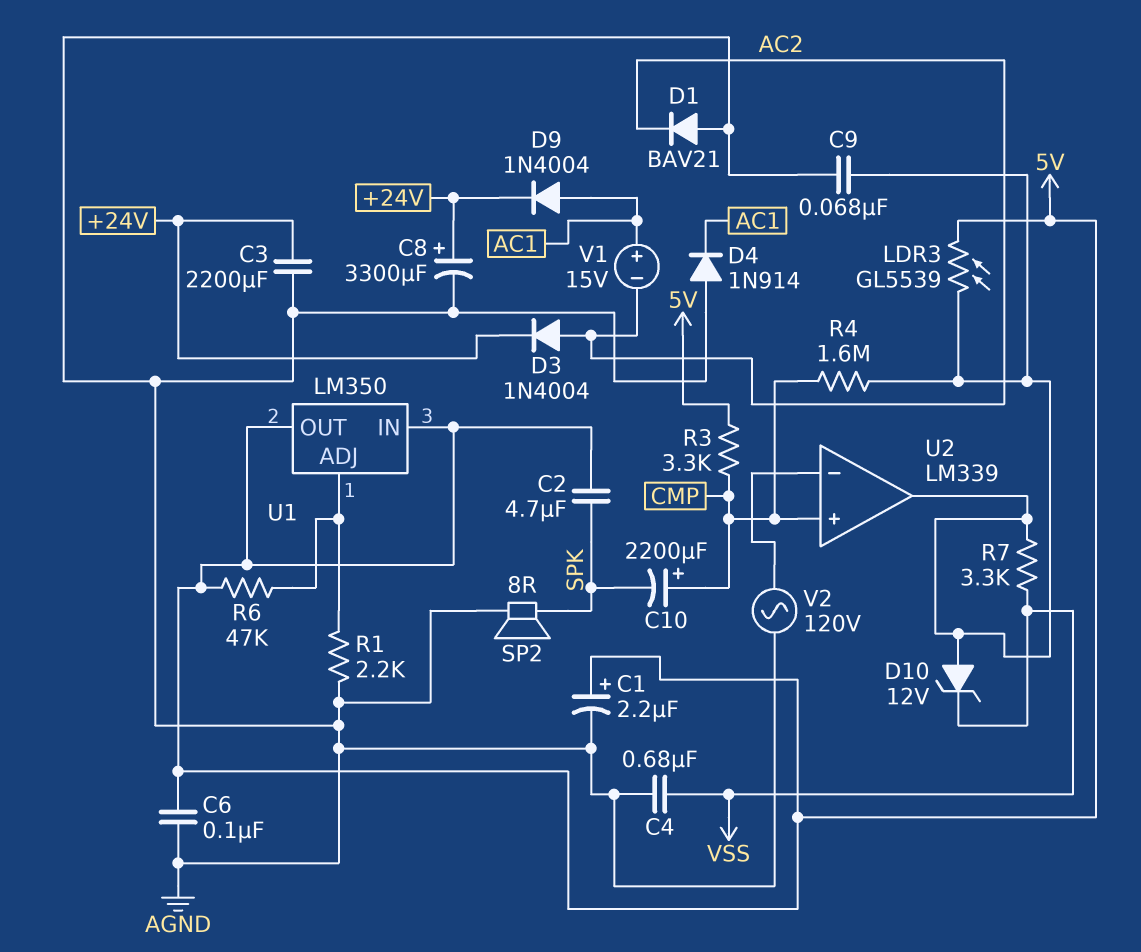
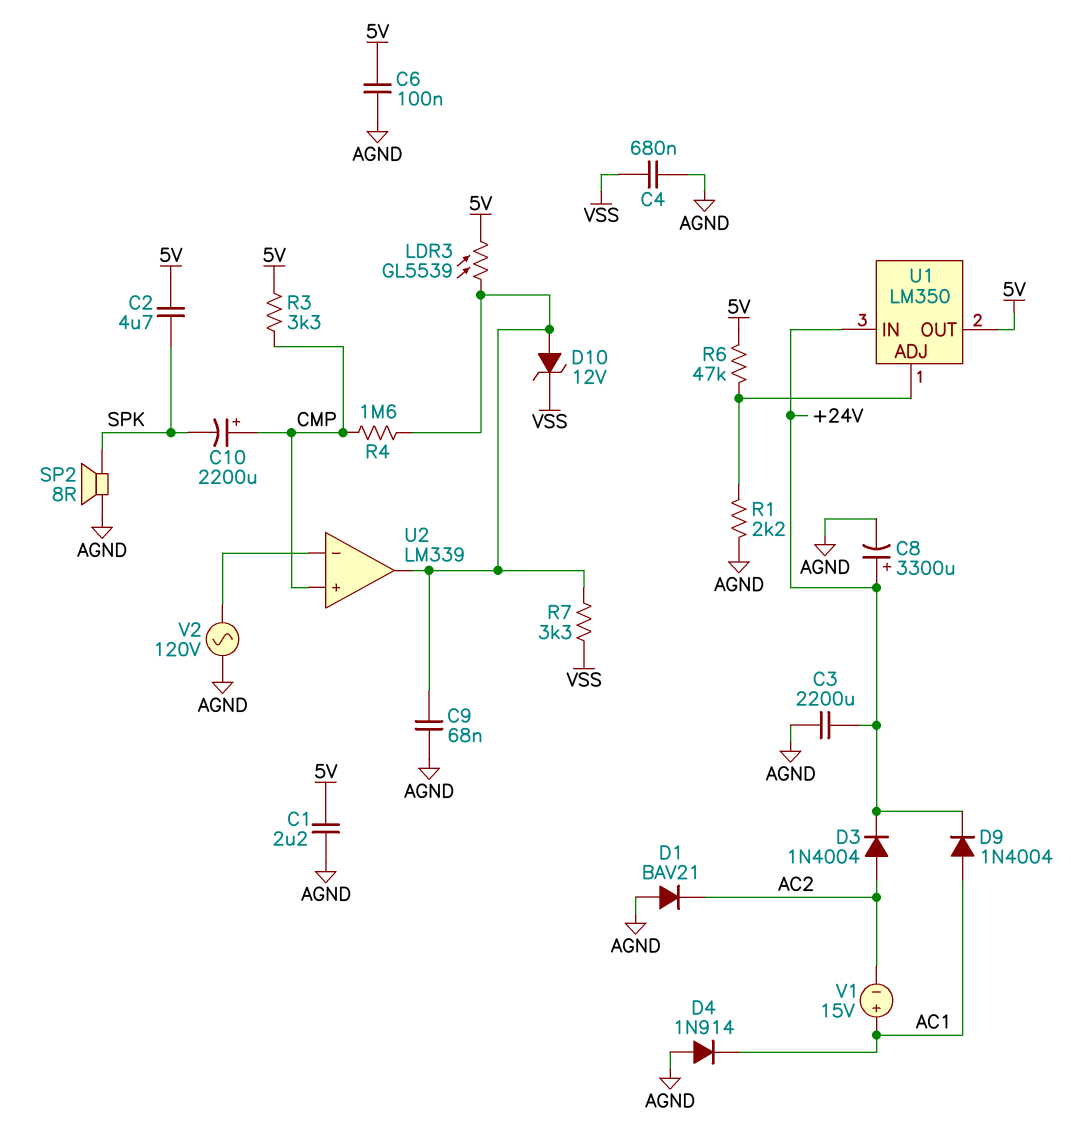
C1: 2.2uF (plus 5V, minus AGND) -> 2.2uF (5V, AGND)
U1 pin IN: 5V -> +24V

